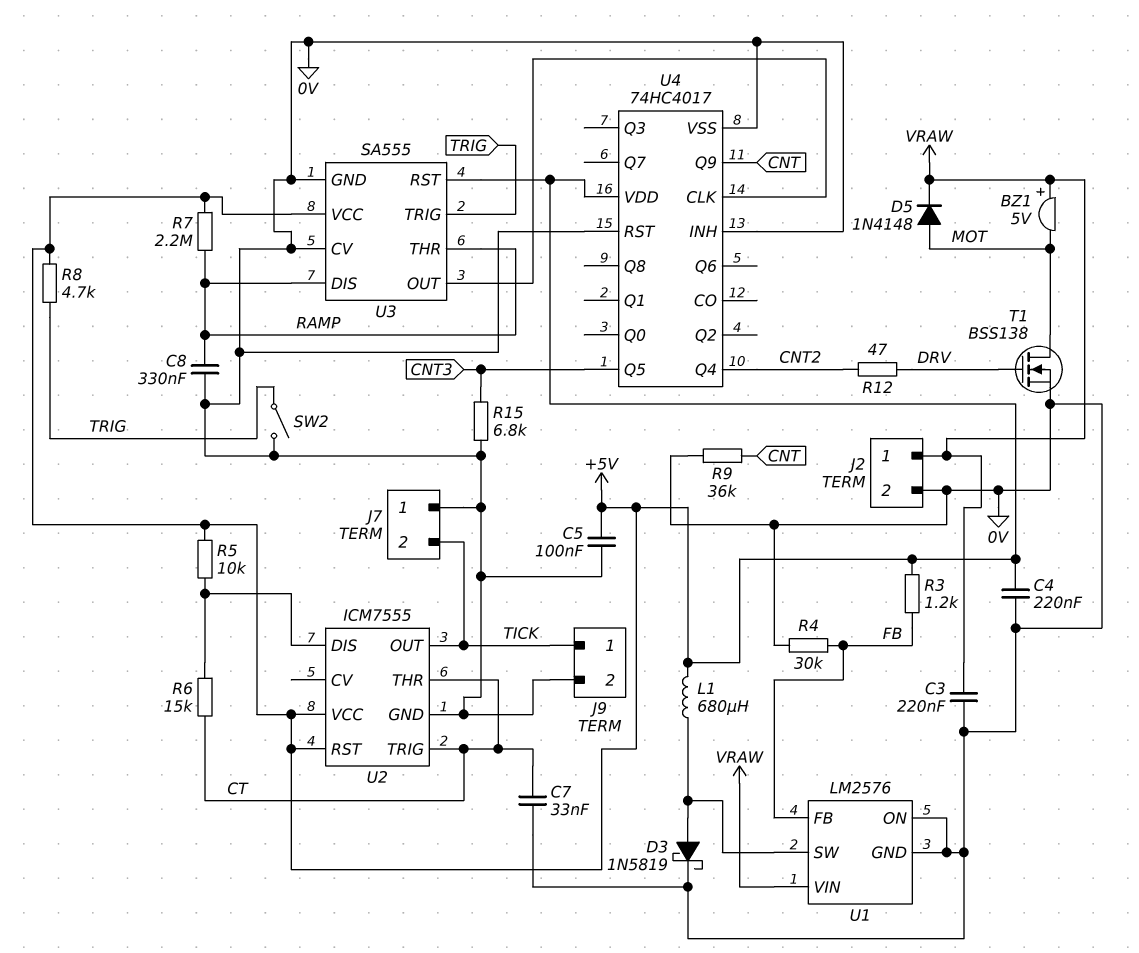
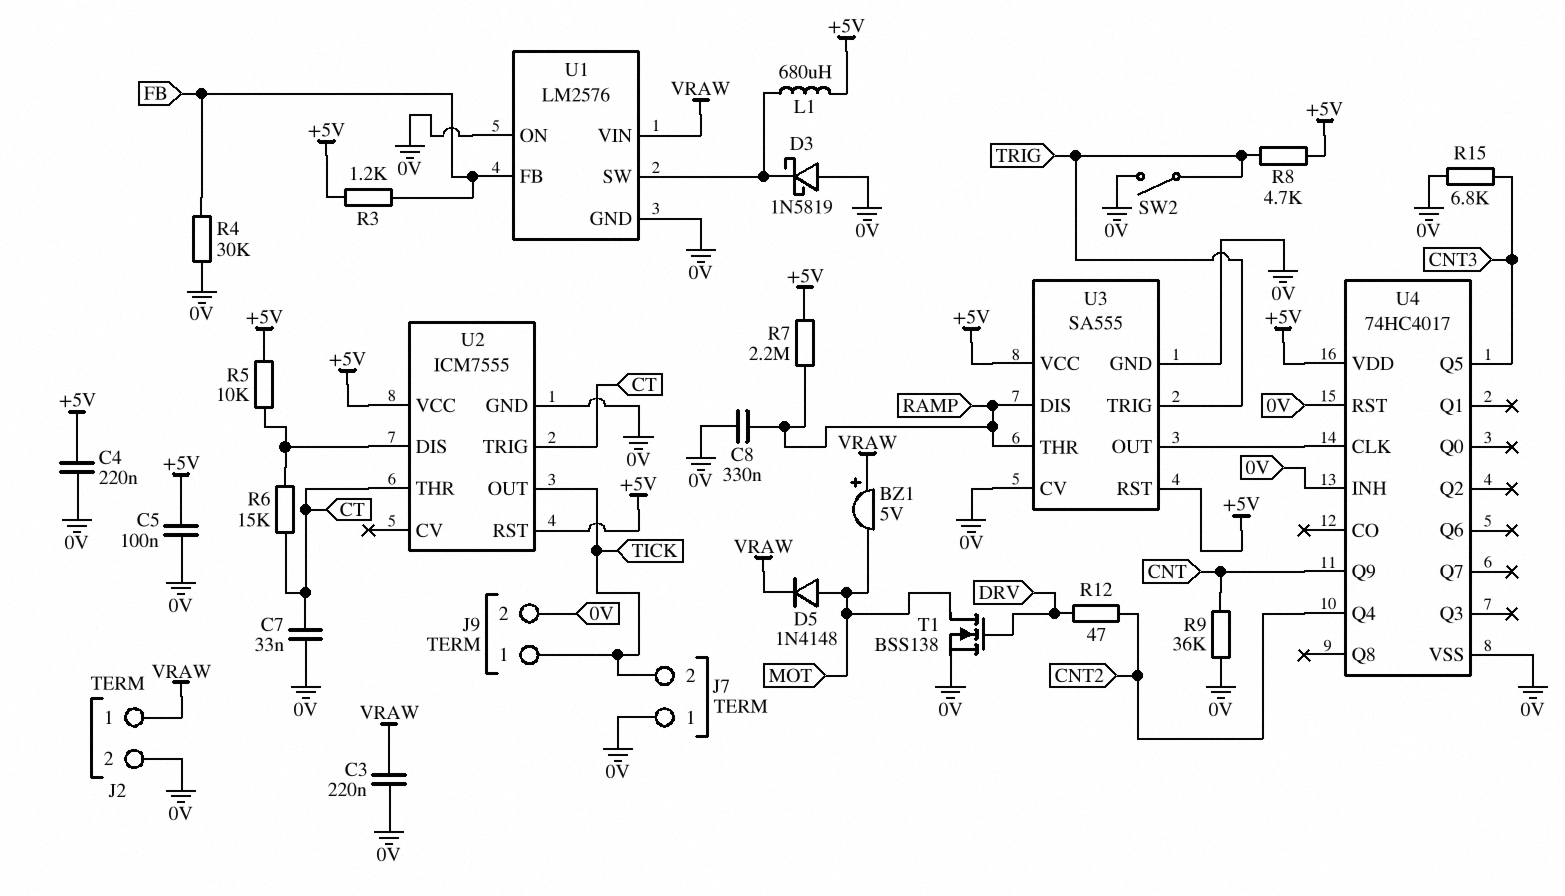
D3: schottky 1N5819 (A U1/SW, K 0V) -> schottky 1N5819 (A 0V, K U1/SW)

